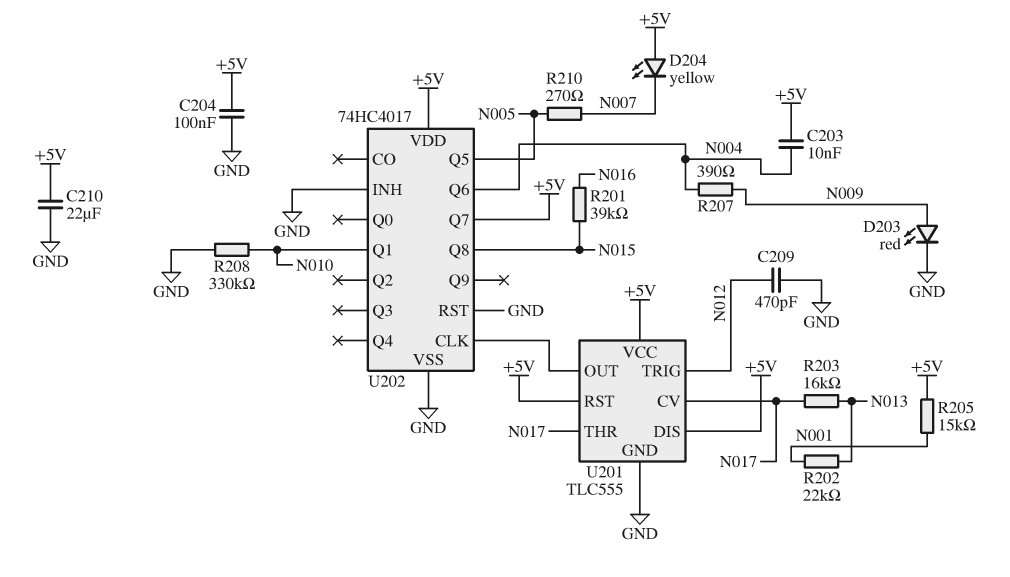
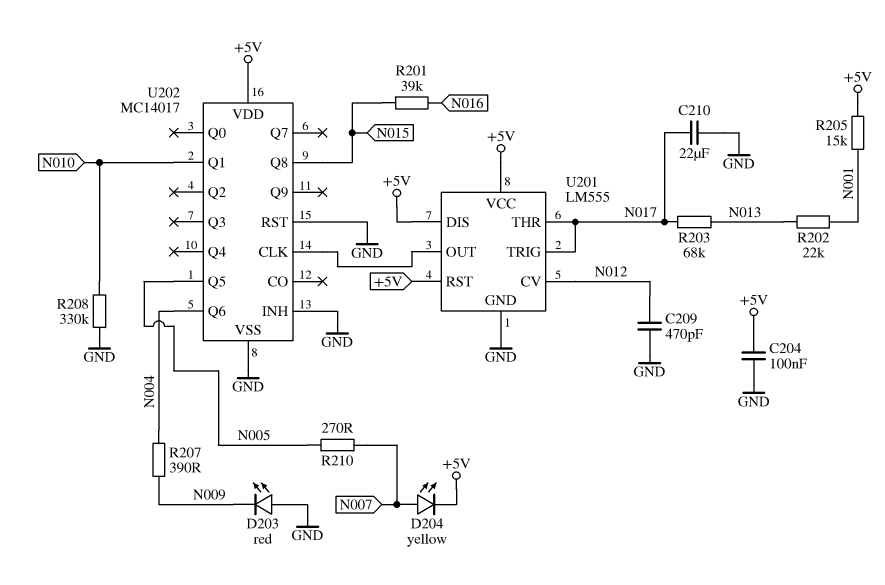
C203: 10nF (+5V, N004) -> none
C210: 22uF (+5V, GND) -> 22uF (GND, N017)
D203: LED red (A N009, K GND) -> LED red (A GND, K N009)
D204: LED yellow (A +5V, K N007) -> LED yellow (A N007, K +5V)
R203: 16k (N013, N017) -> 68k (N013, N017)
U201: TLC555 -> LM555
U201 pin CV: N017 -> N012
U201 pin TRIG: N012 -> N017
U202: 74HC4017 -> MC14017
U202 pin Q7: +5V -> none

